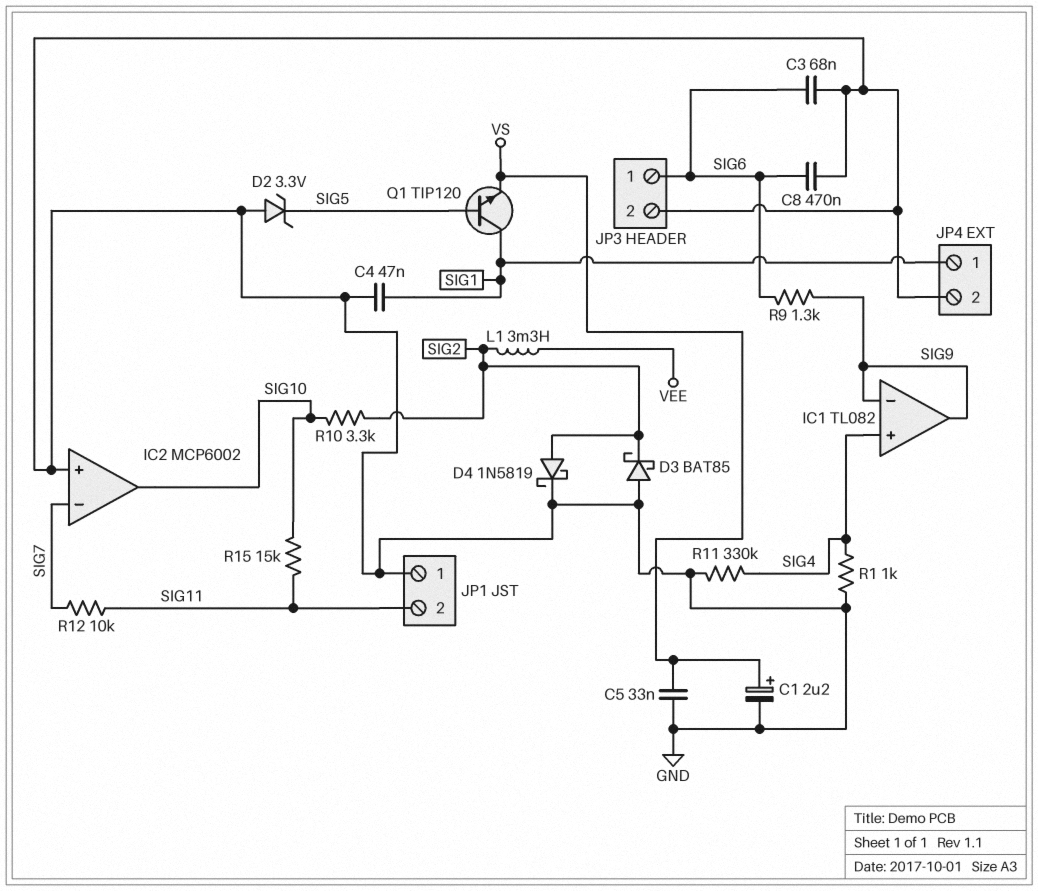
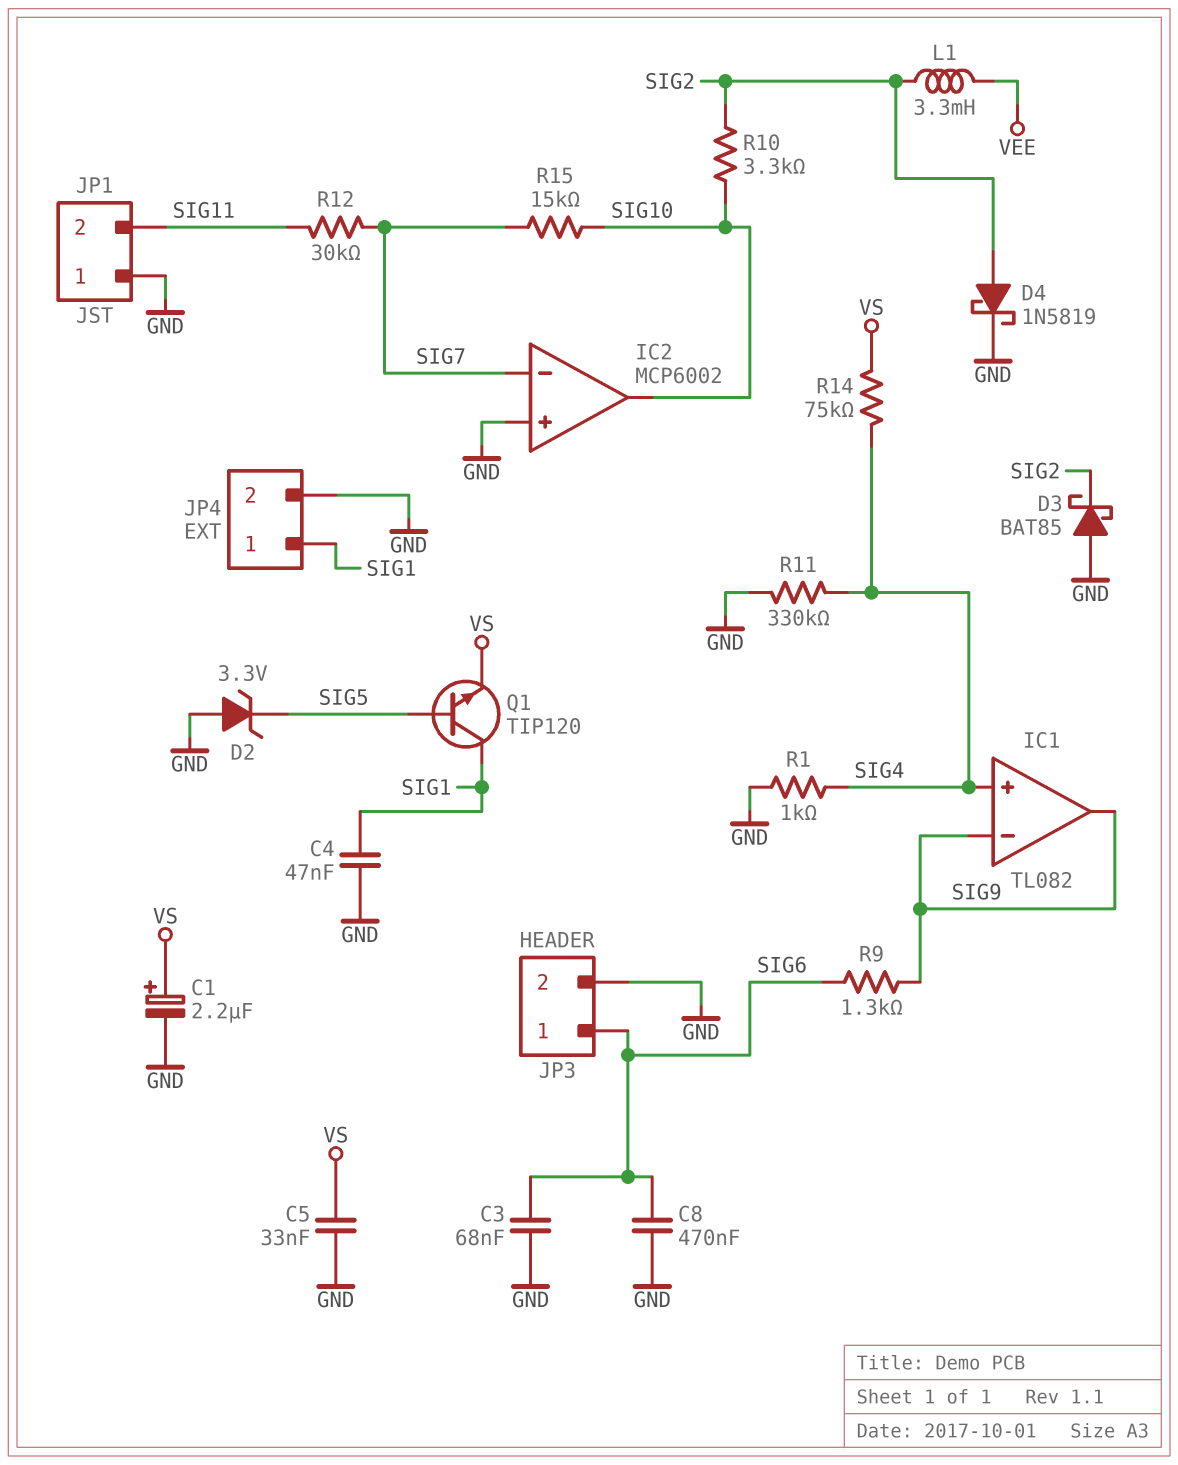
R12: 10k (SIG7, SIG11) -> 30k (SIG7, SIG11)
R14: none -> 75k (SIG4, VS)
R15: 15k (SIG10, SIG11) -> 15k (SIG7, SIG10)

